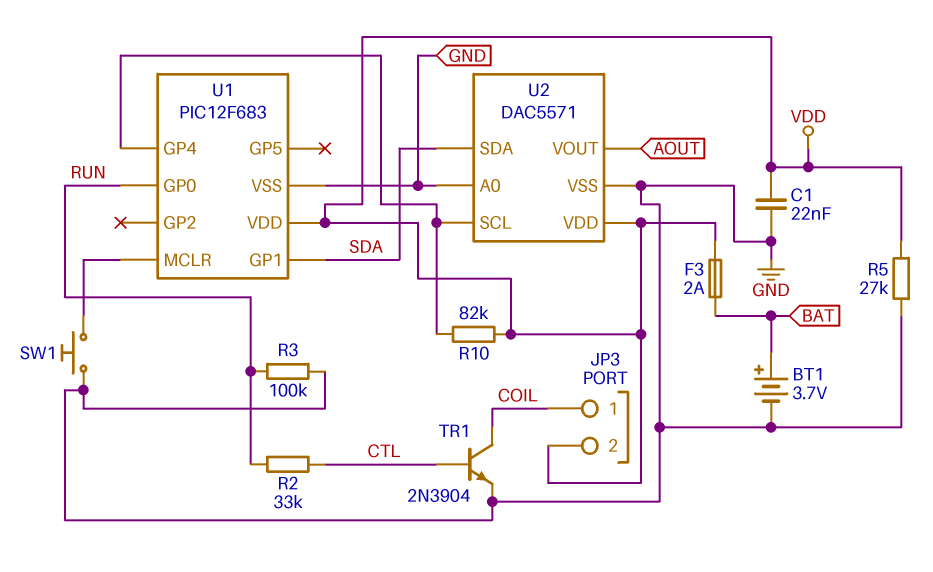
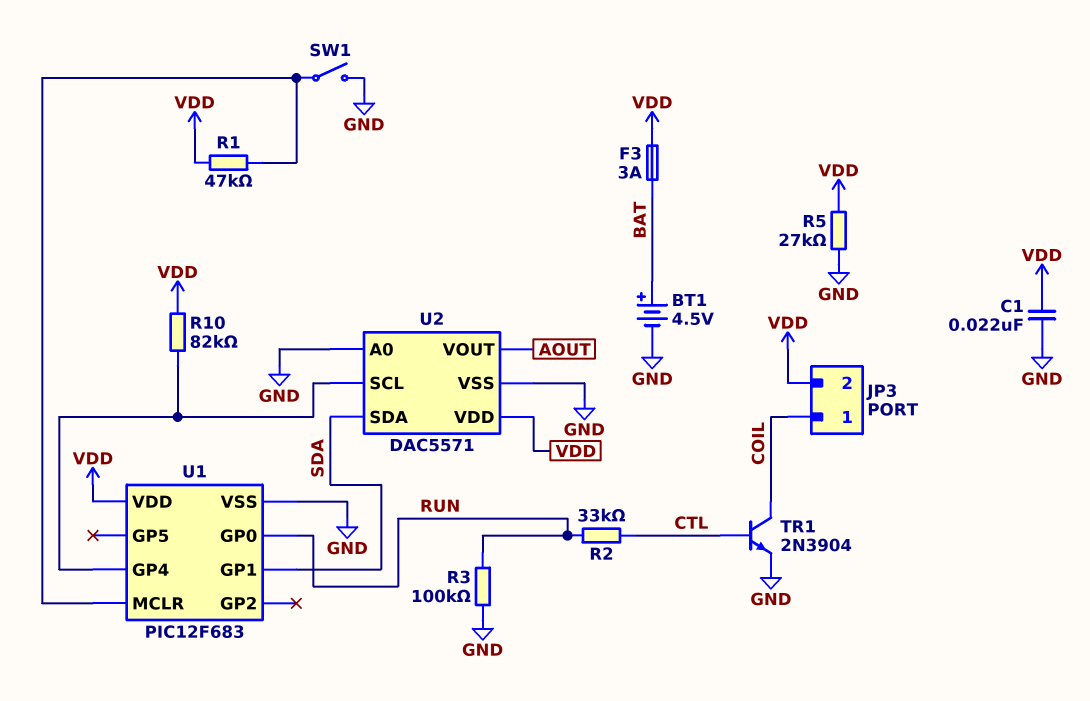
BT1: 3.7V (plus BAT, minus GND) -> 4.5V (plus BAT, minus GND)
F3: 2A (BAT, VDD) -> 3A (BAT, VDD)
R1: none -> 47k (U1/MCLR, VDD)
SW1: button (GND, U1/MCLR) -> switch (GND, U1/MCLR)

